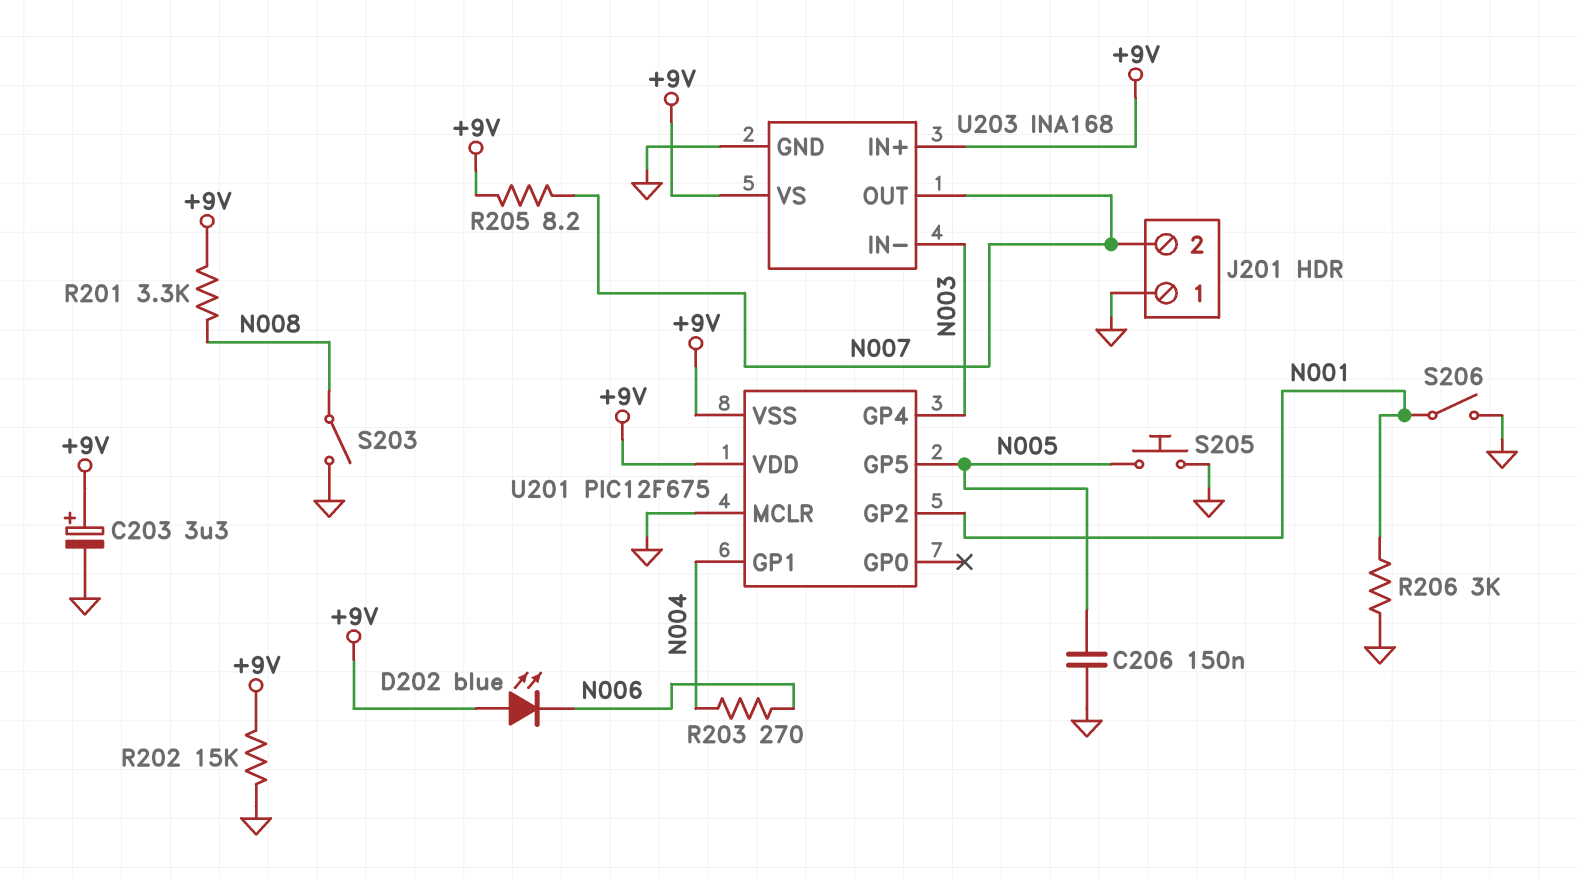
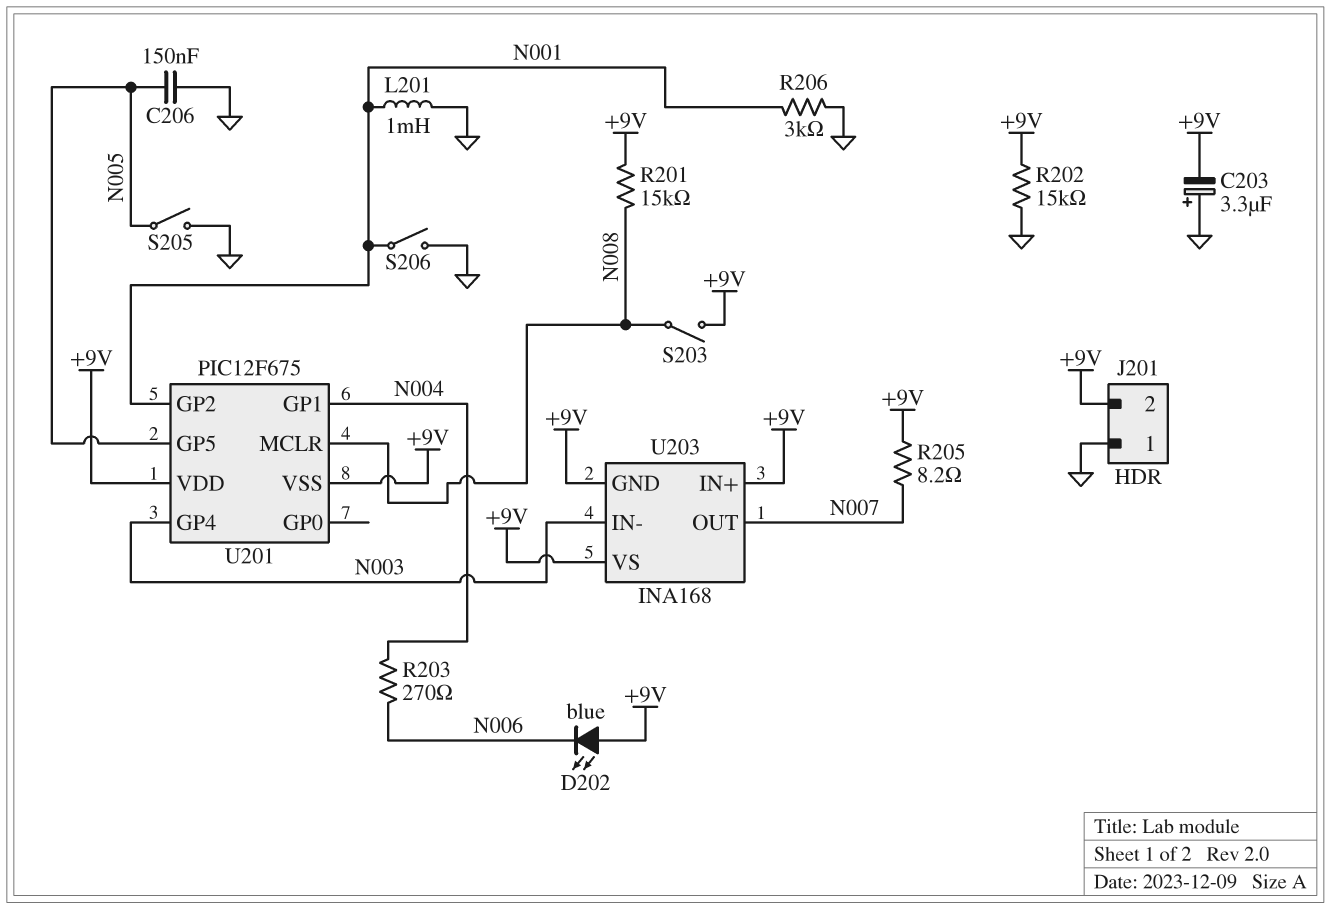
C203: 3.3uF (plus +9V, minus GND) -> 3.3uF (plus GND, minus +9V)
J201 pin 2: N007 -> +9V
L201: none -> 1mH (GND, N001)
R201: 3.3k (+9V, N008) -> 15k (+9V, N008)
S203: switch (GND, N008) -> switch (+9V, N008)
S205: button (GND, N005) -> switch (GND, N005)
U201 pin MCLR: GND -> N008
U203 pin GND: GND -> +9V

